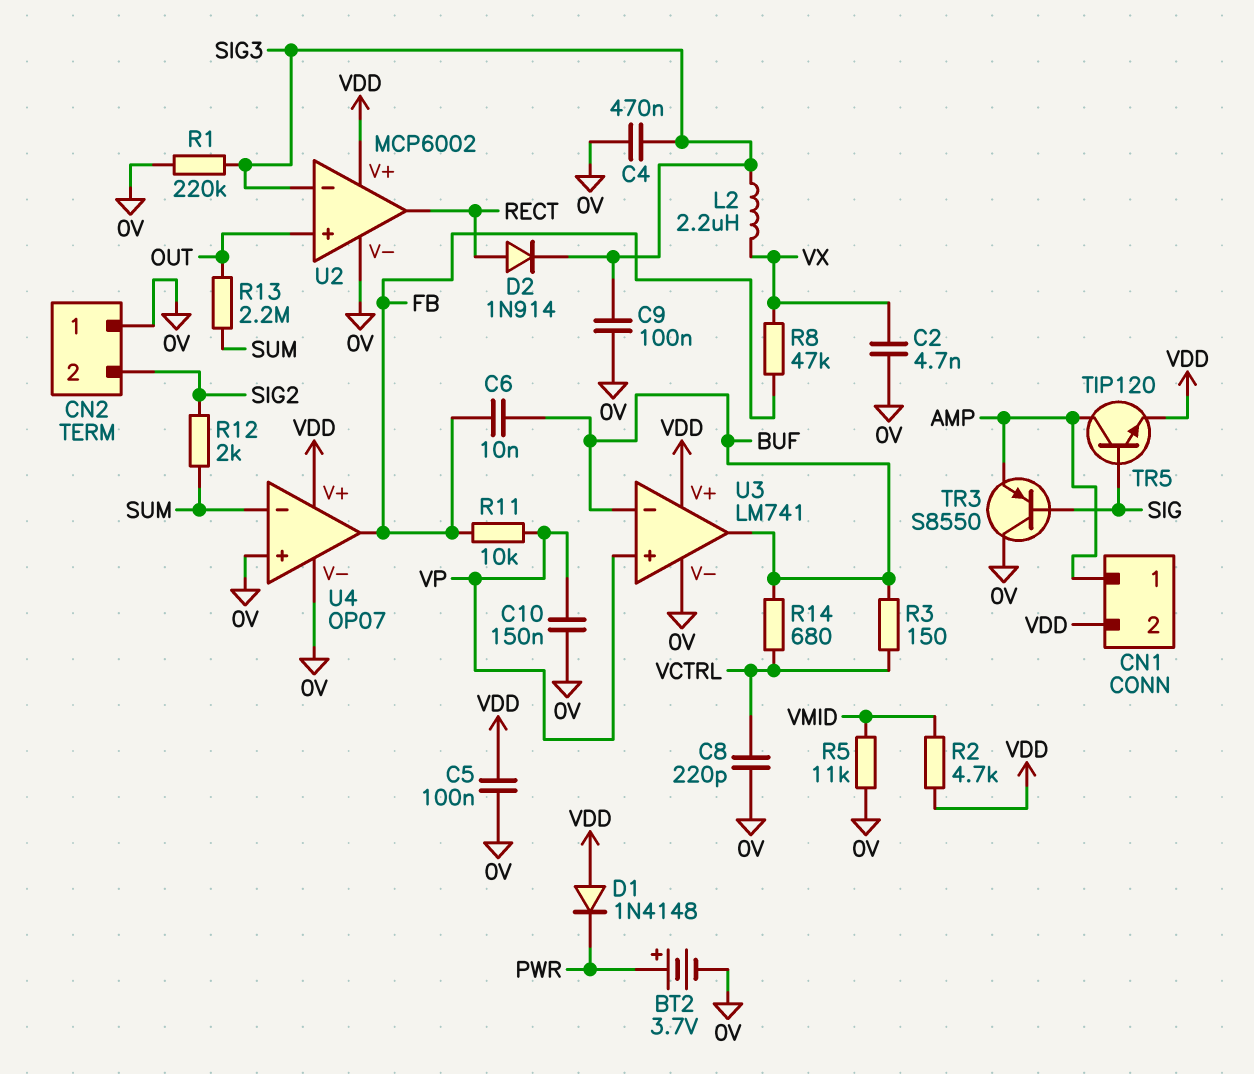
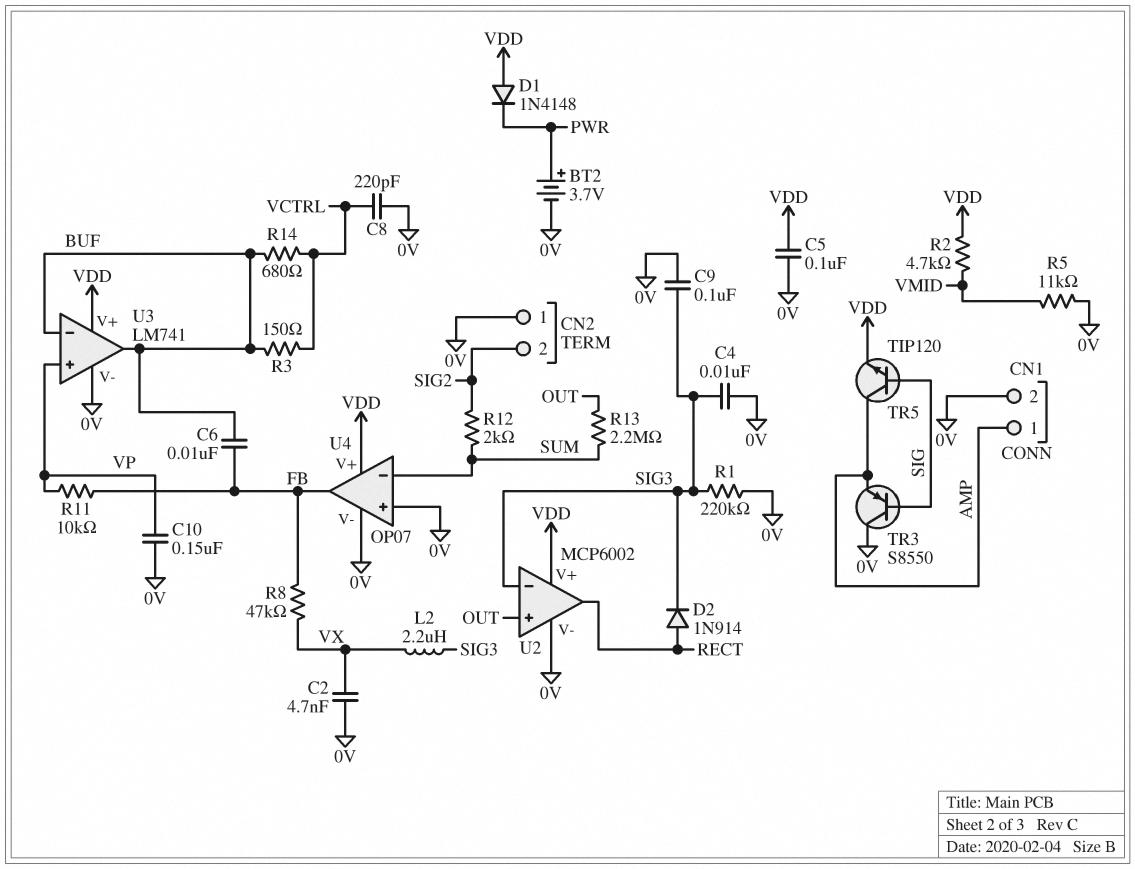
C4: 470nF (0V, SIG3) -> 10nF (0V, SIG3)
CN1 pin 2: VDD -> 0V

